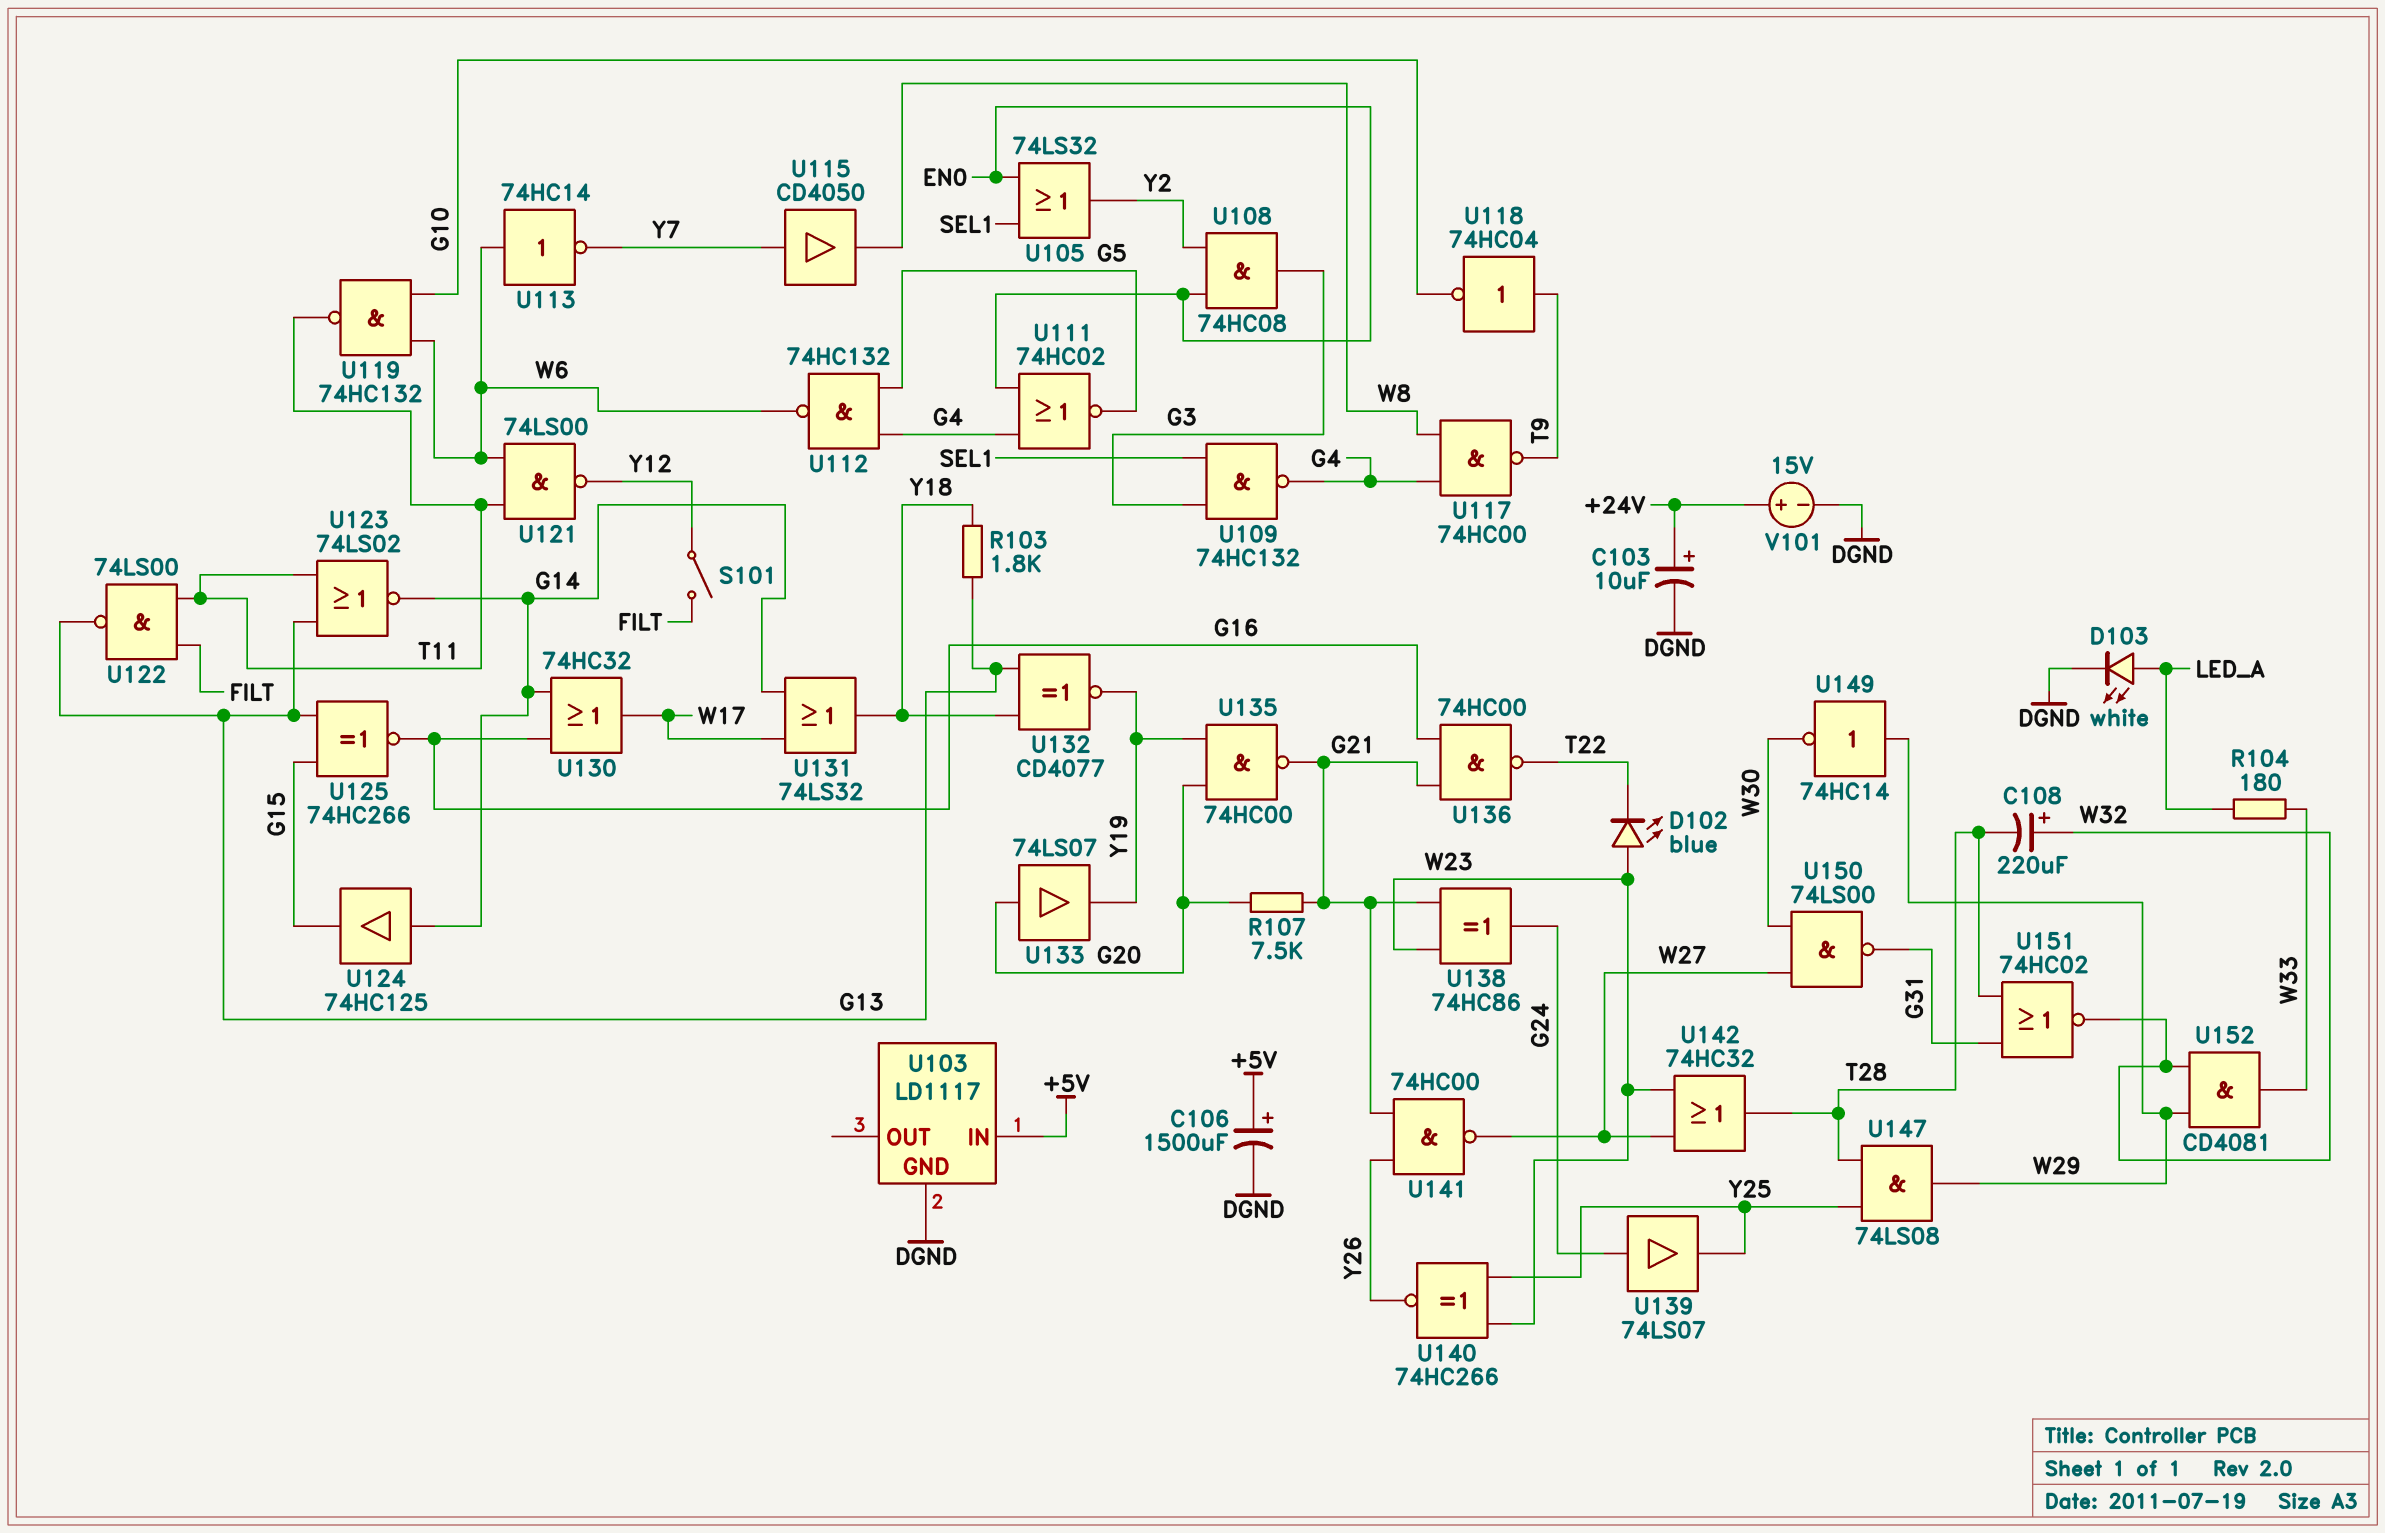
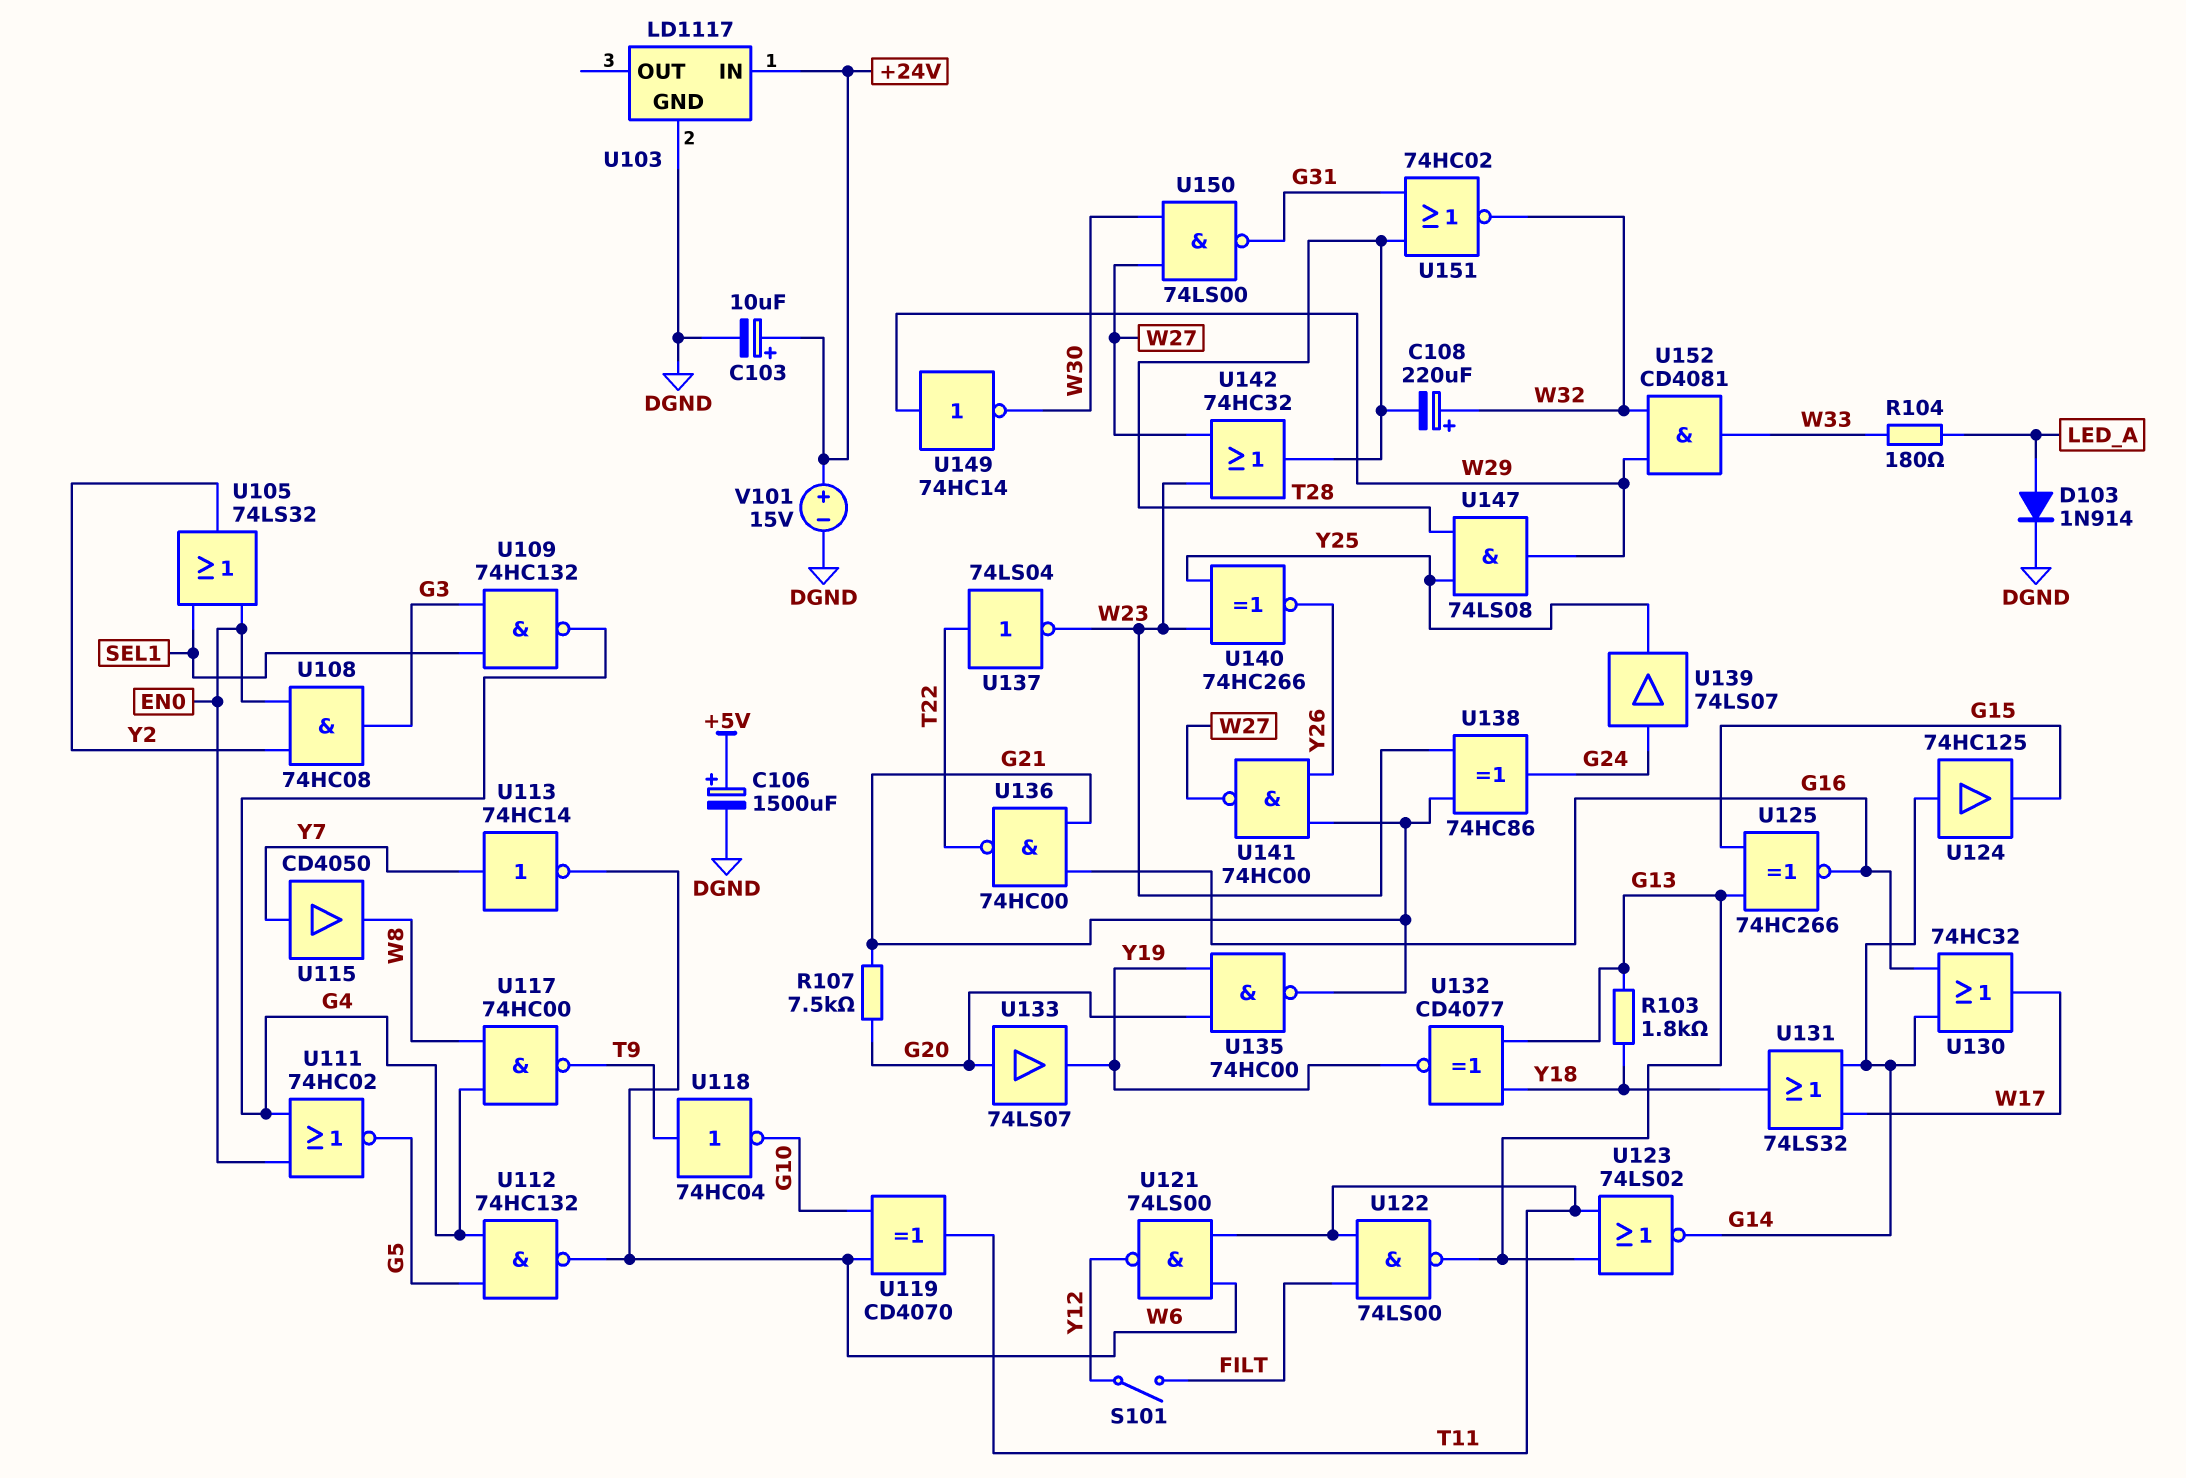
D102: LED blue (A W23, K T22) -> none
D103: LED white (A LED_A, K DGND) -> diode 1N914 (A LED_A, K DGND)
U103 pin IN: +5V -> +24V
U113: NOT 74HC14 (in W6, out Y7) -> NOT 74HC14 (in Y7, out W6)
U119: NAND 74HC132 (in G10, in W6, out T11) -> XOR CD4070 (in G10, in W6, out T11)
U137: none -> NOT 74LS04 (in T22, out W23)

